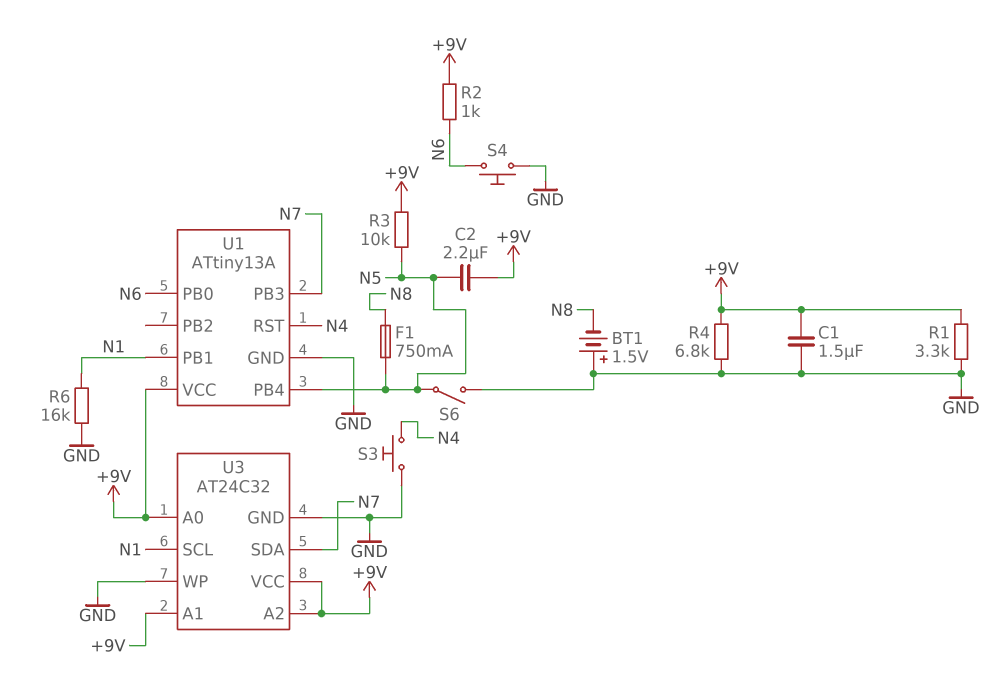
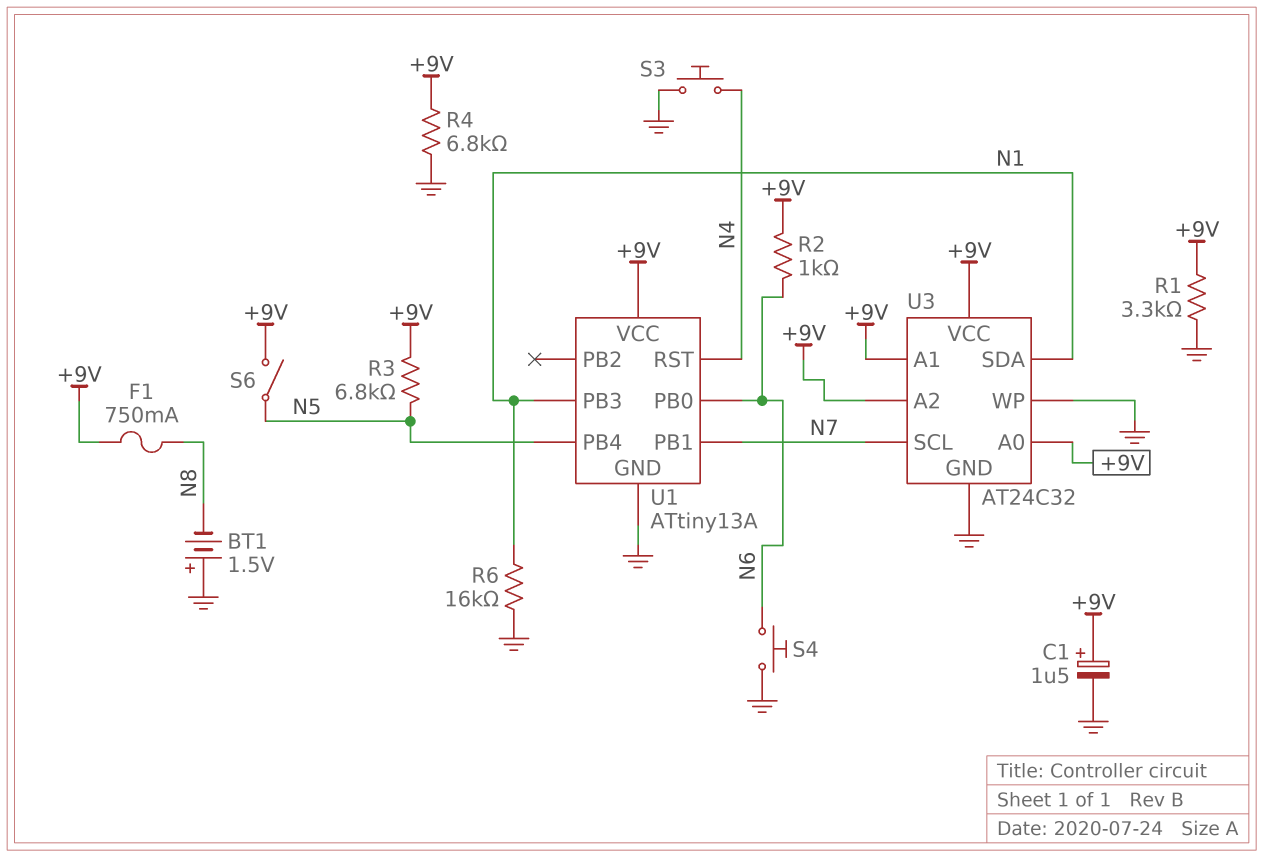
C1: 1.5uF (+9V, GND) -> 1.5uF (plus +9V, minus GND)
C2: 2.2uF (+9V, N5) -> none
F1: 750mA (N5, N8) -> 750mA (+9V, N8)
R3: 10k (+9V, N5) -> 6.8k (+9V, N5)
S6: switch (GND, N5) -> switch (+9V, N5)
U1 pin PB1: N1 -> N7
U1 pin PB3: N7 -> N1
U3 pin SCL: N1 -> N7
U3 pin SDA: N7 -> N1

